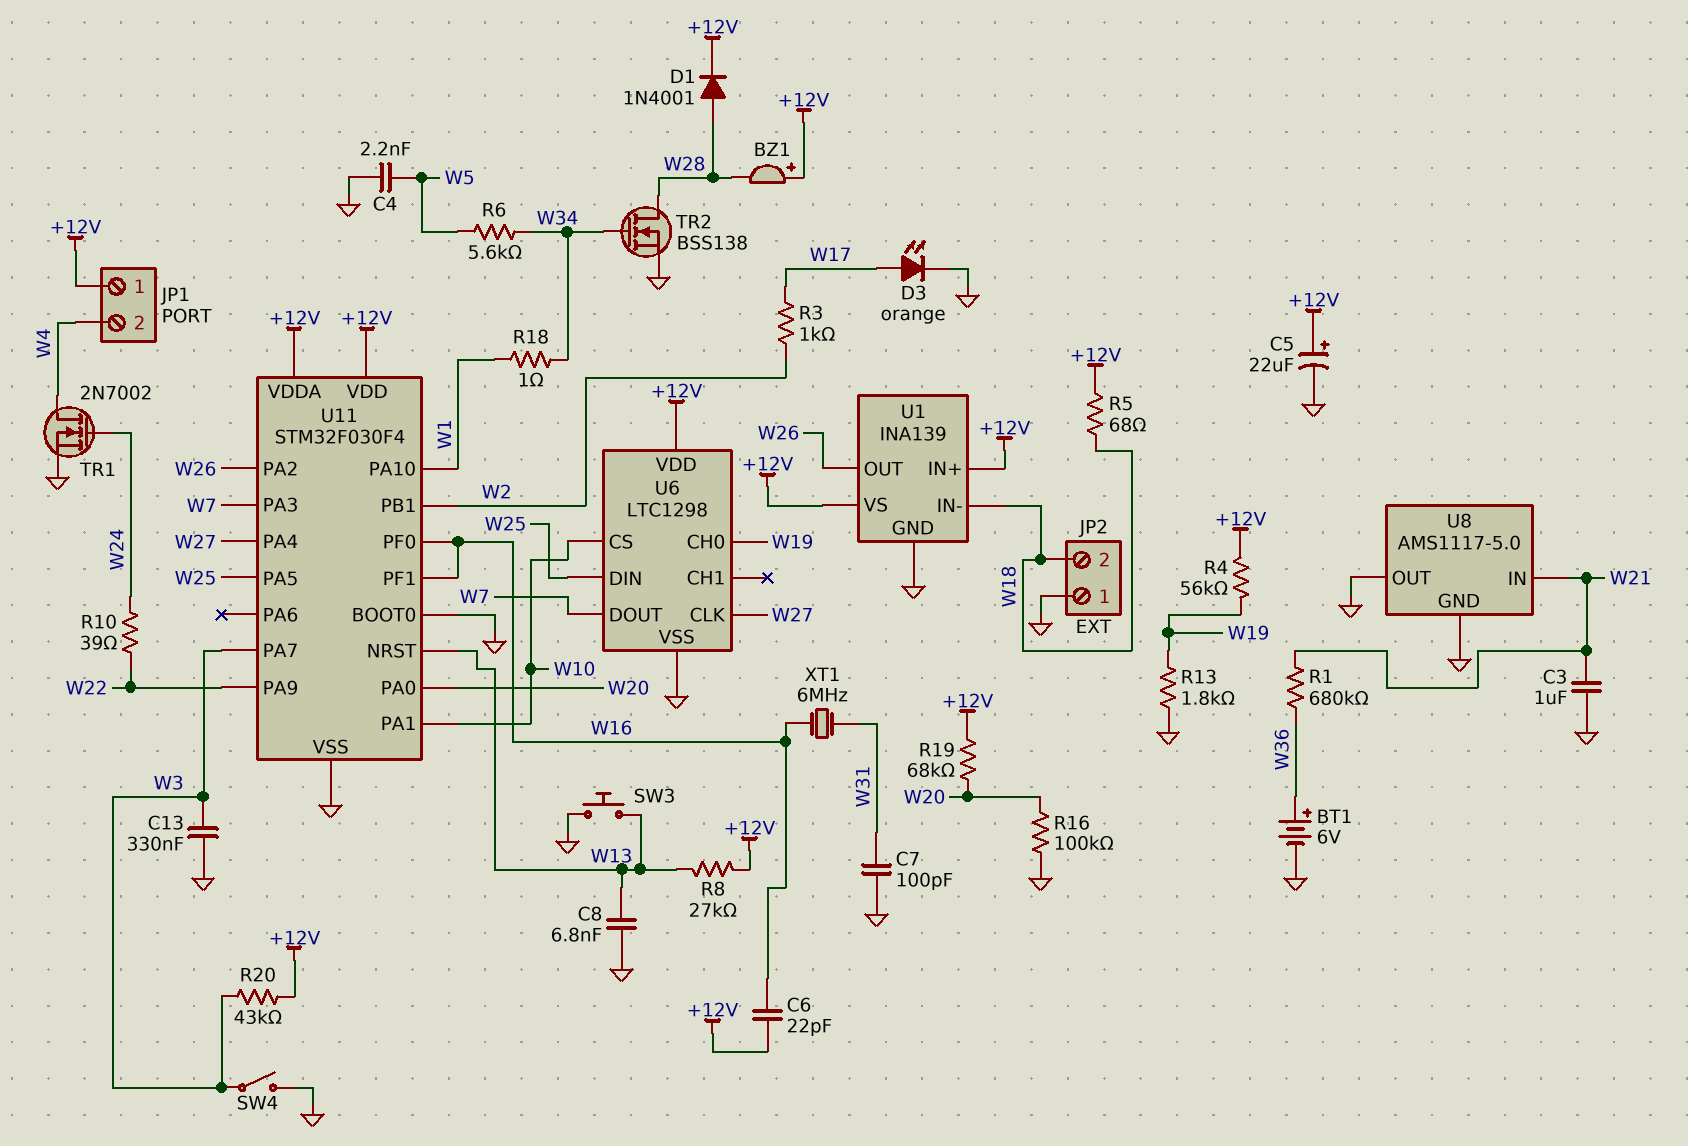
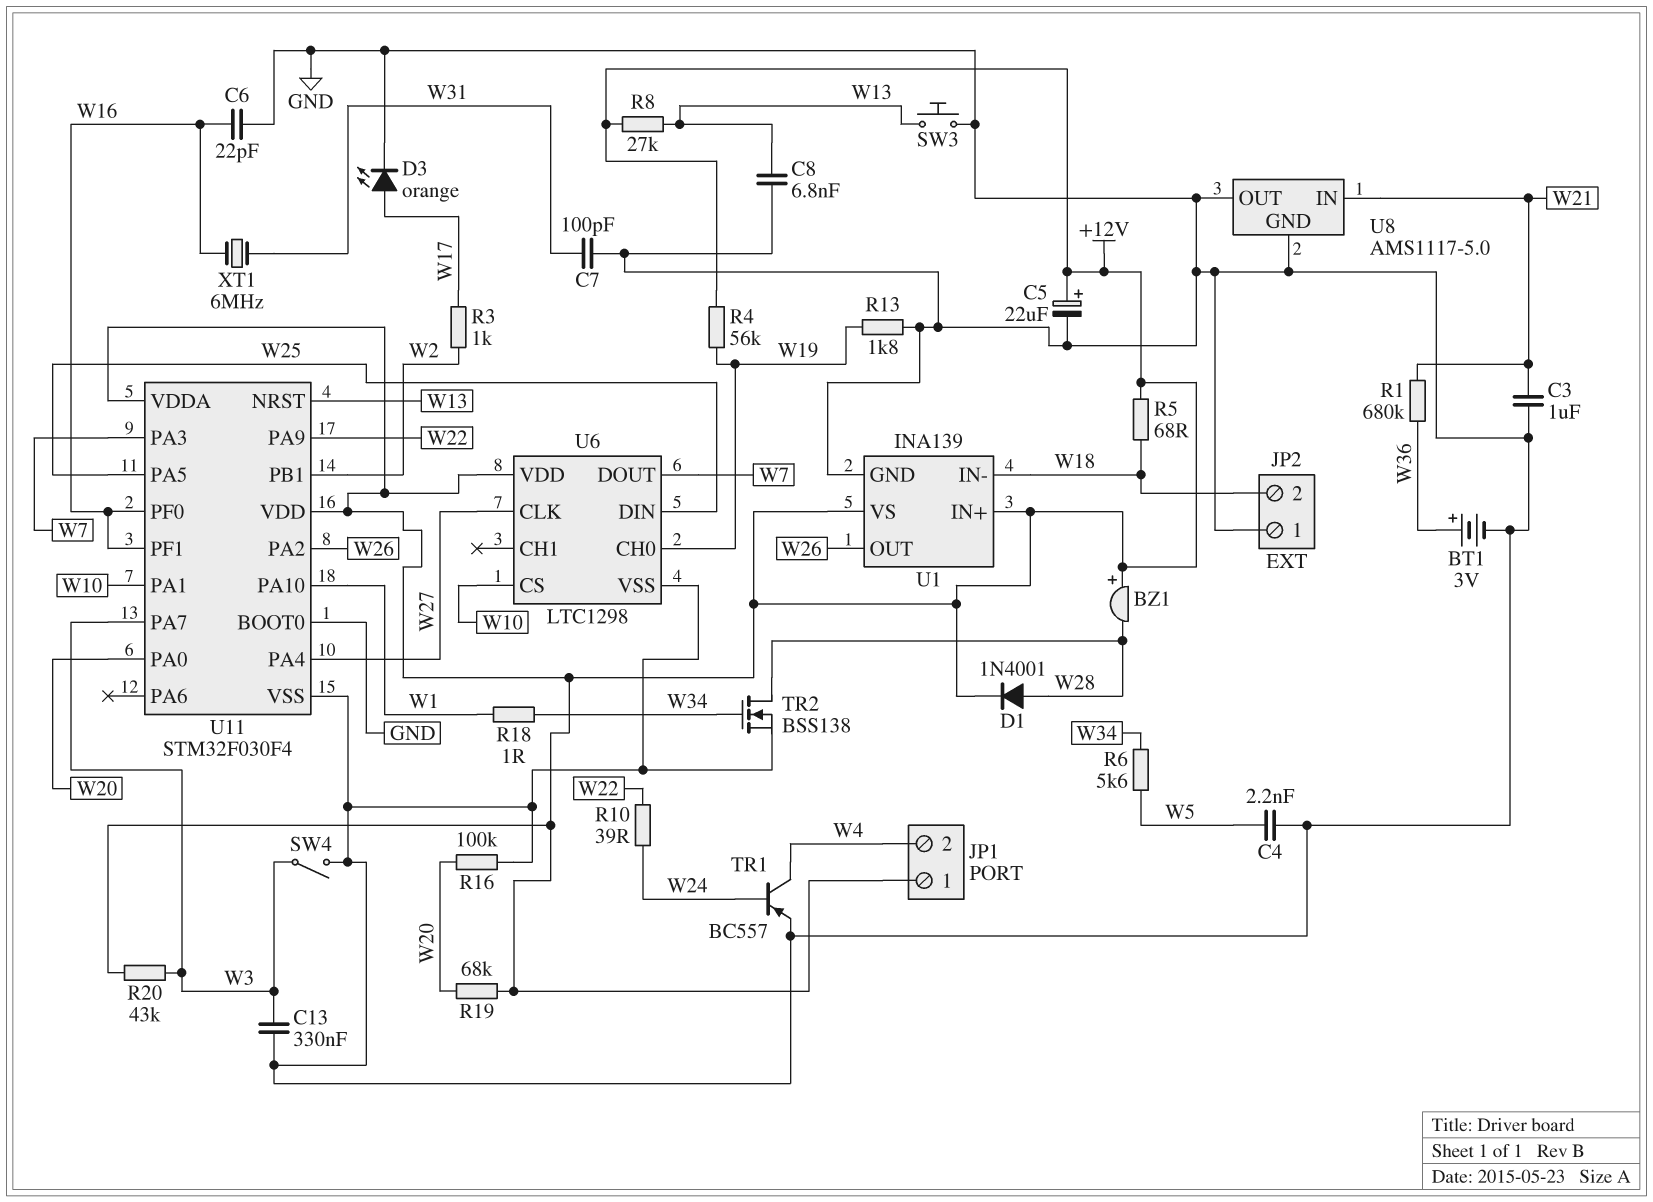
BT1: 6V (plus W36, minus GND) -> 3V (plus W36, minus GND)
C6: 22pF (+12V, W16) -> 22pF (GND, W16)
TR1: NMOS 2N7002 (G W24, D W4, S GND) -> PNP BC557 (B W24, C W4, E GND)

